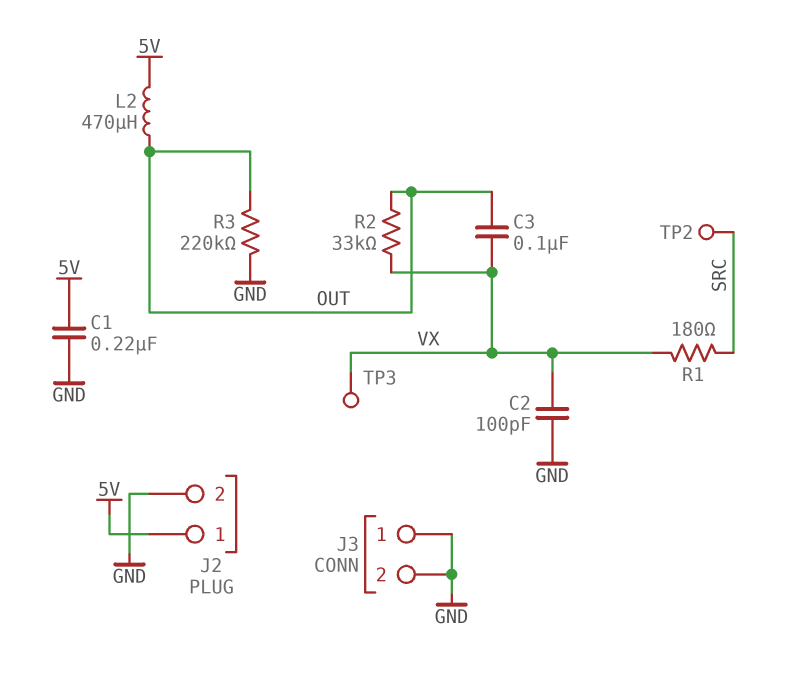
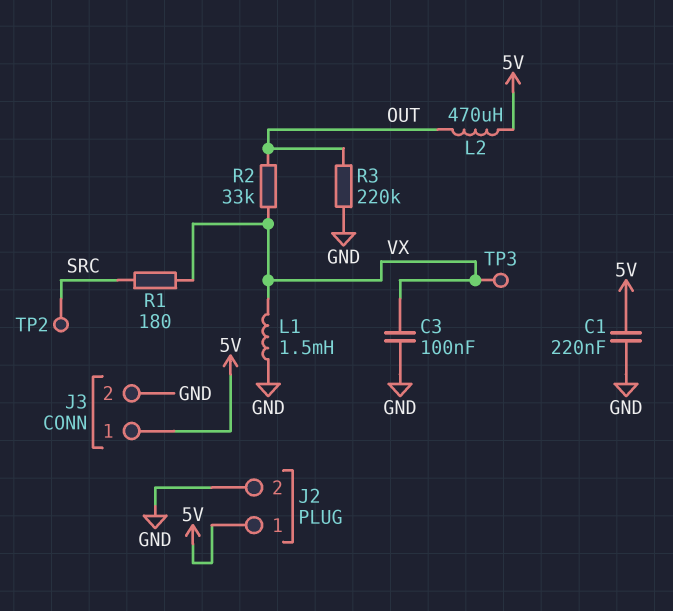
C2: 100pF (GND, VX) -> none
C3: 100nF (OUT, VX) -> 100nF (GND, VX)
J3 pin 1: GND -> 5V
L1: none -> 1.5mH (GND, VX)

